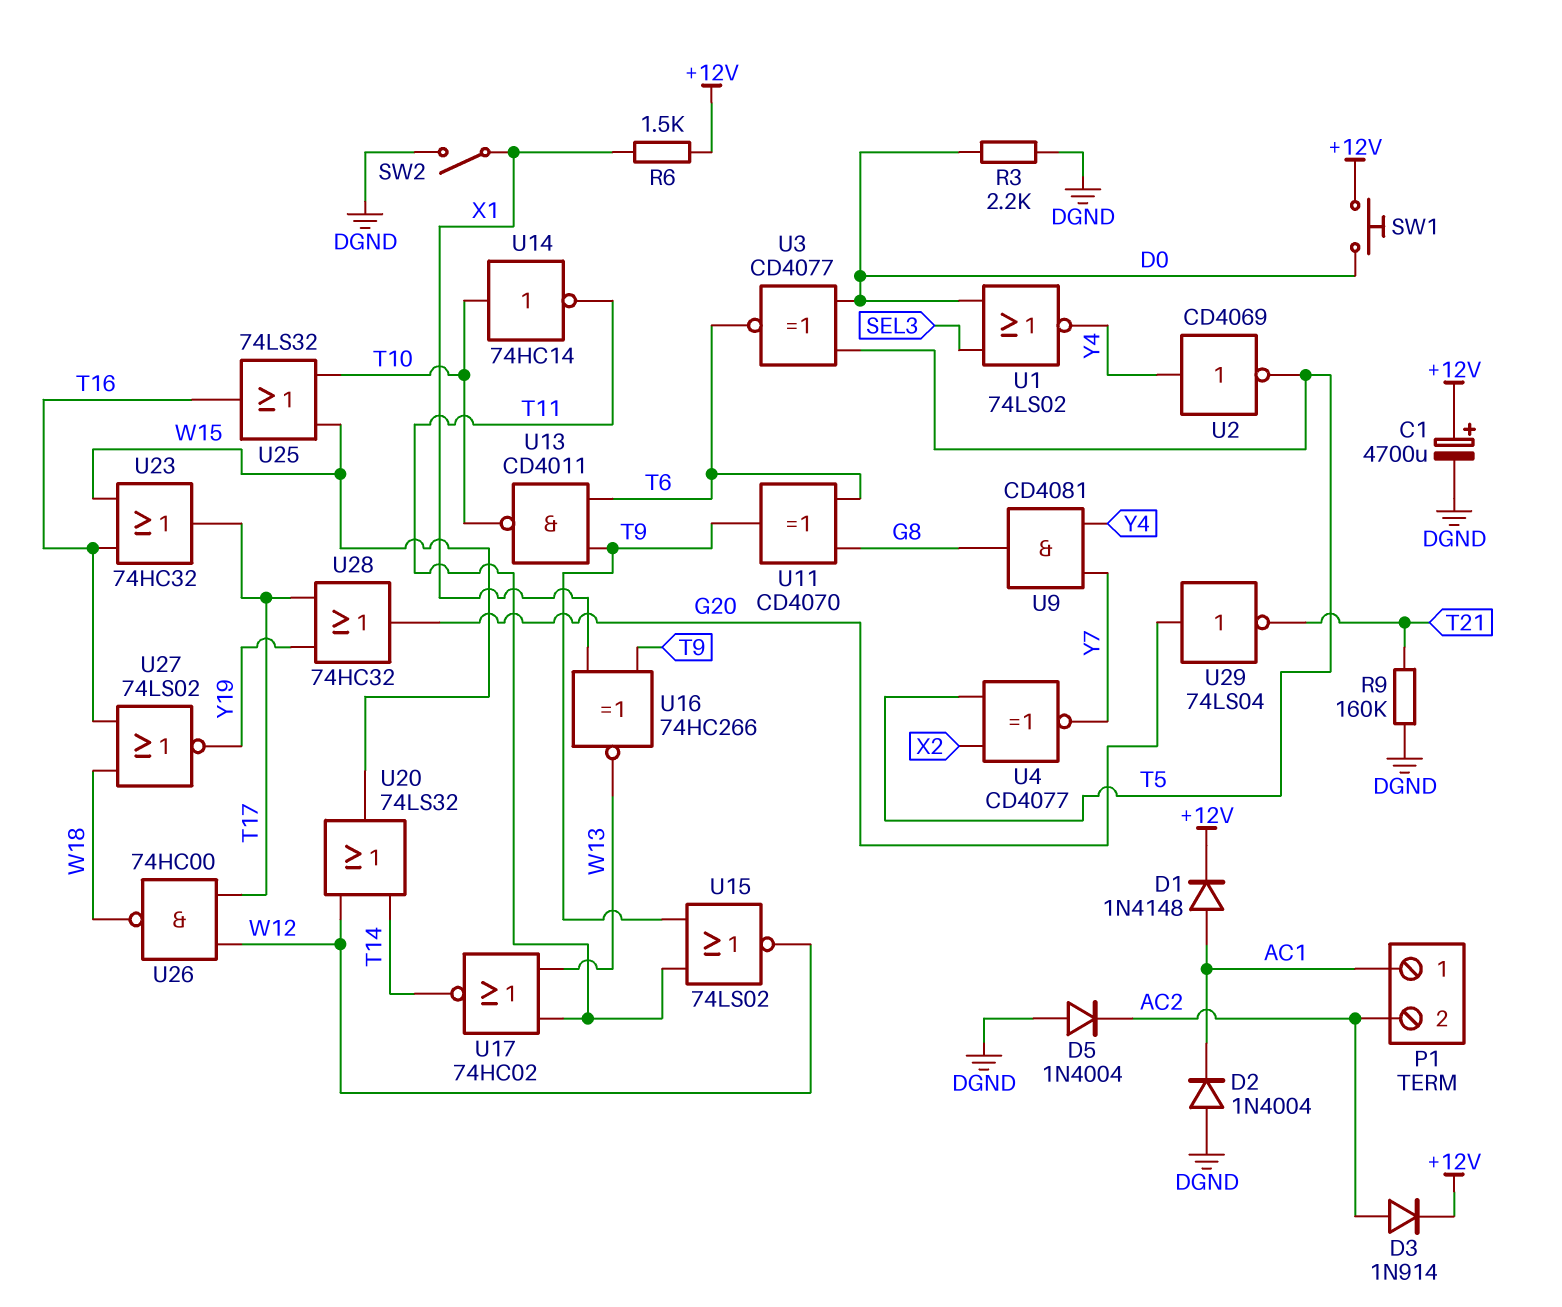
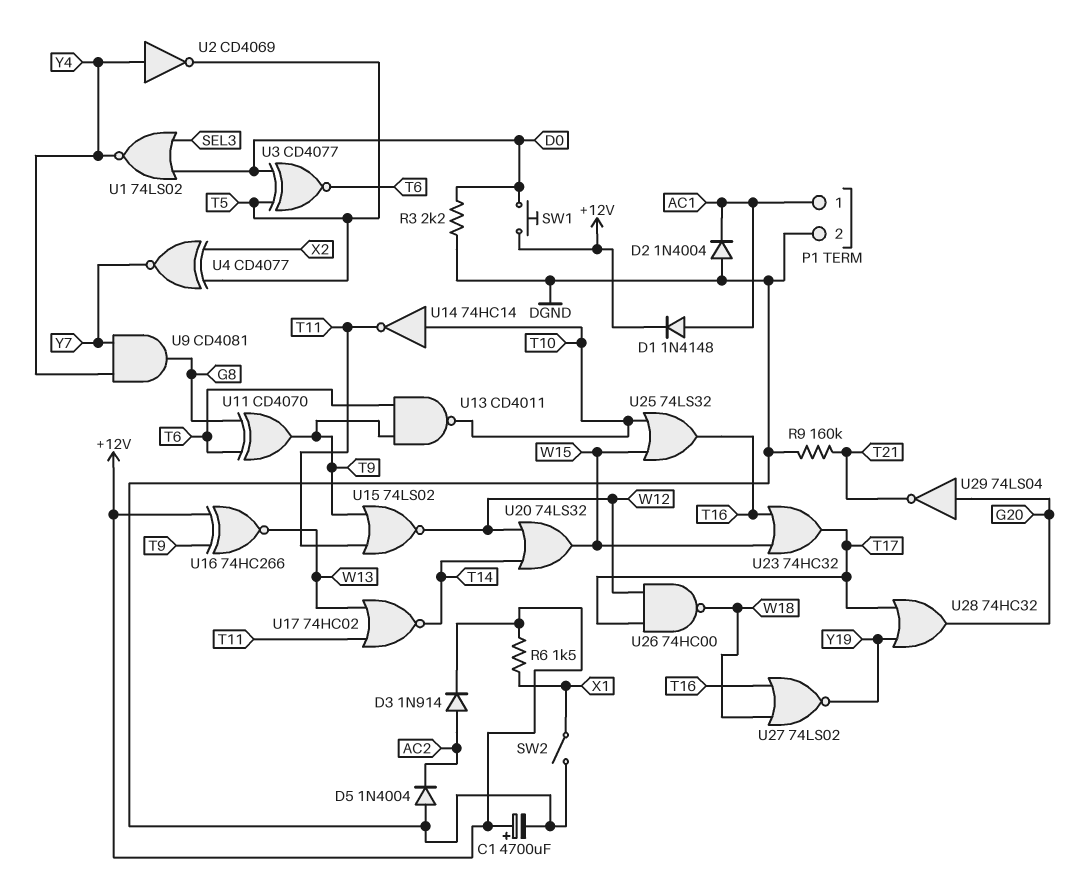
P1 pin 2: AC2 -> DGND
U16: XNOR 74HC266 (in T9, in X1, out W13) -> XNOR 74HC266 (in +12V, in T9, out W13)

